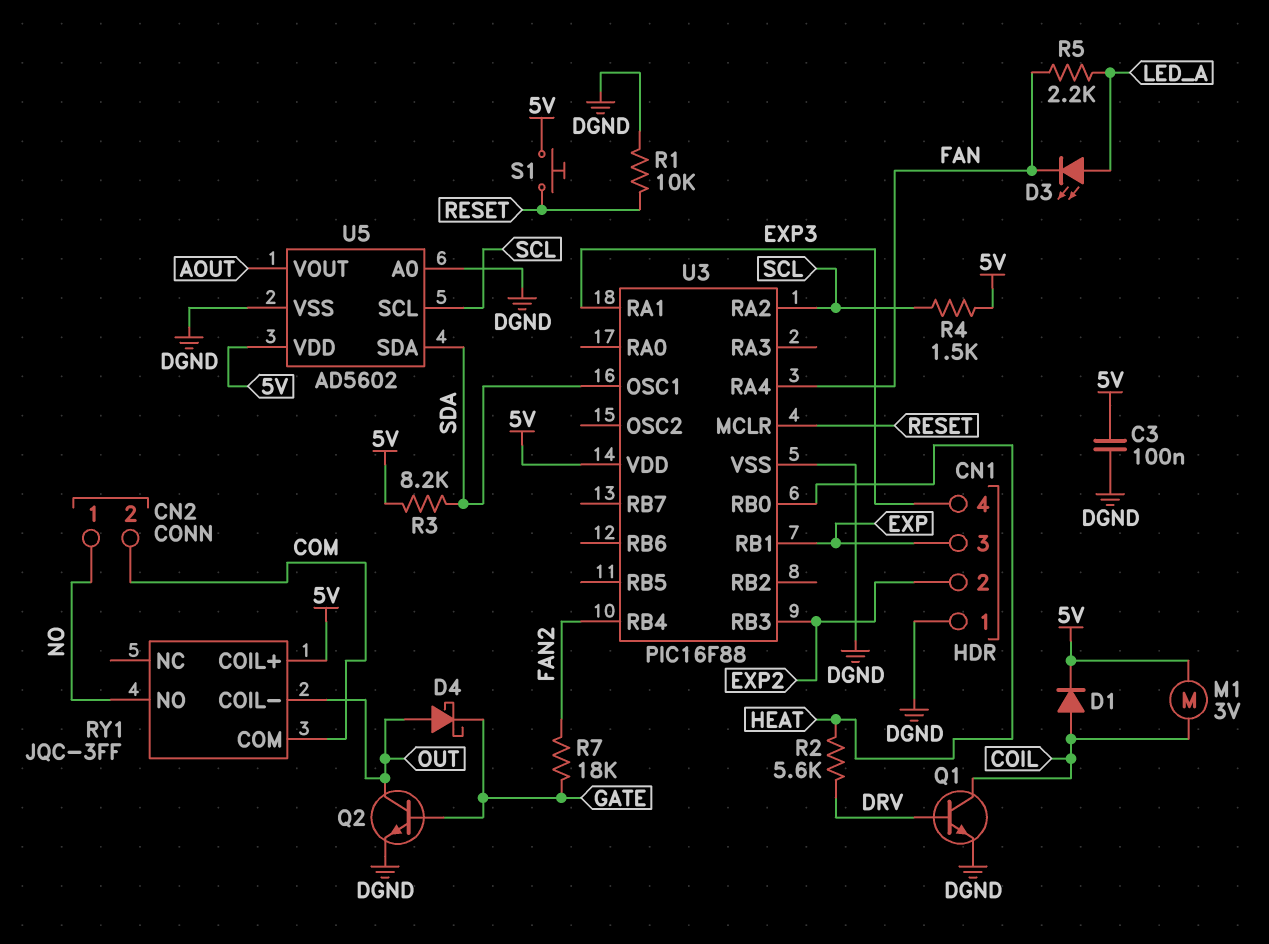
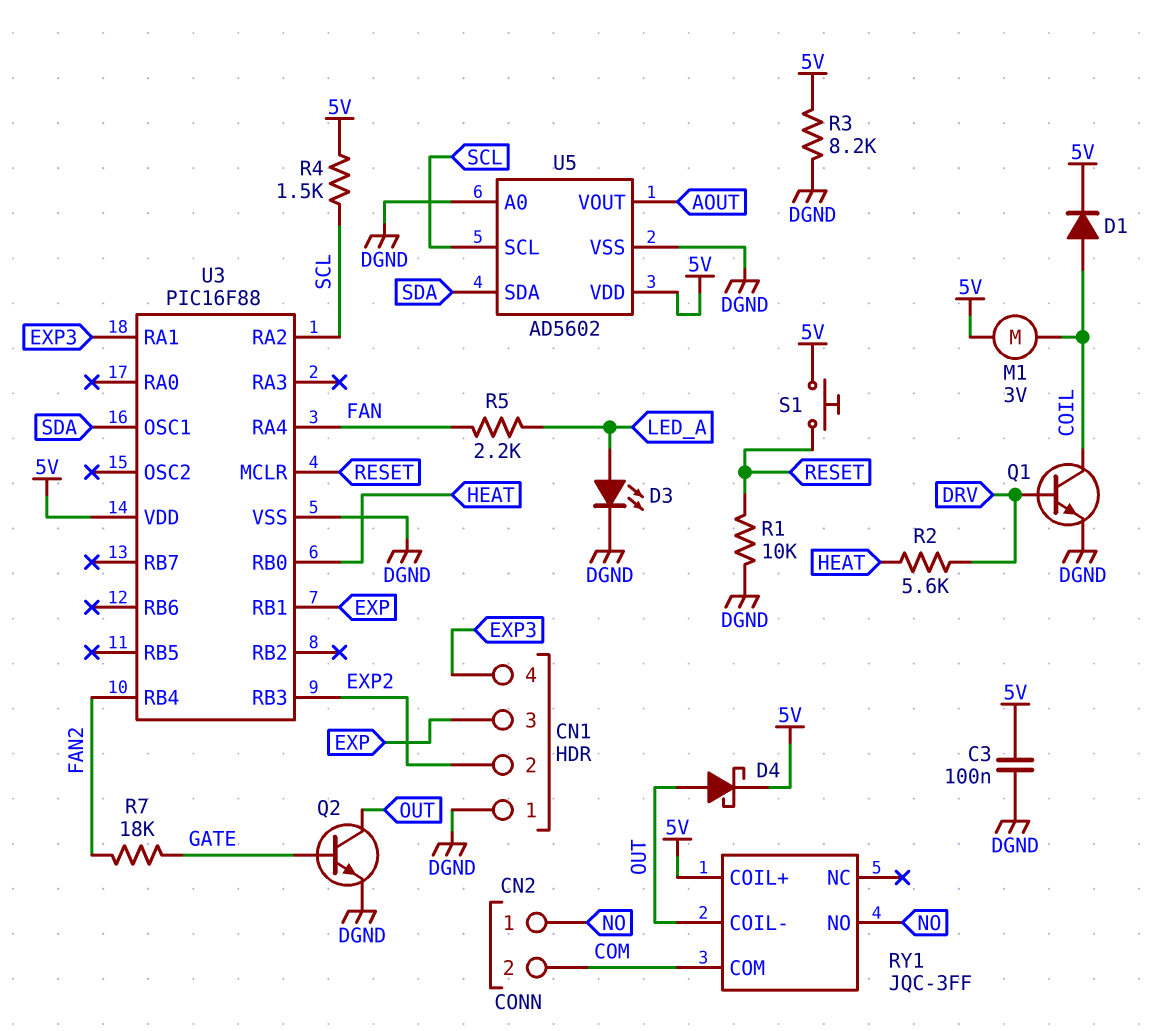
D3: LED (A LED_A, K FAN) -> LED (A LED_A, K DGND)
D4: schottky (A OUT, K GATE) -> schottky (A OUT, K 5V)
R3: 8.2k (5V, SDA) -> 8.2k (5V, DGND)

